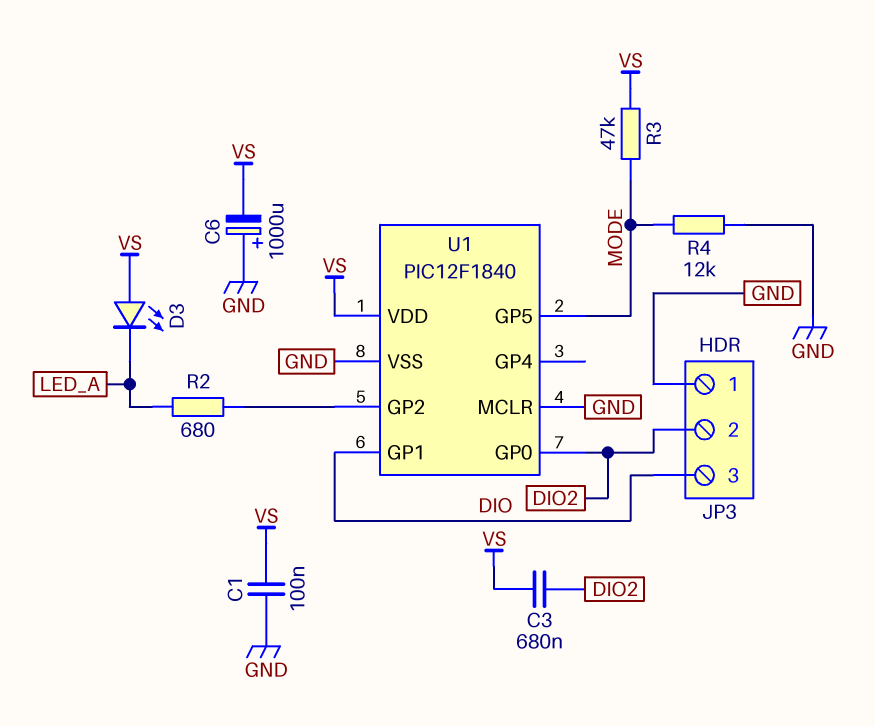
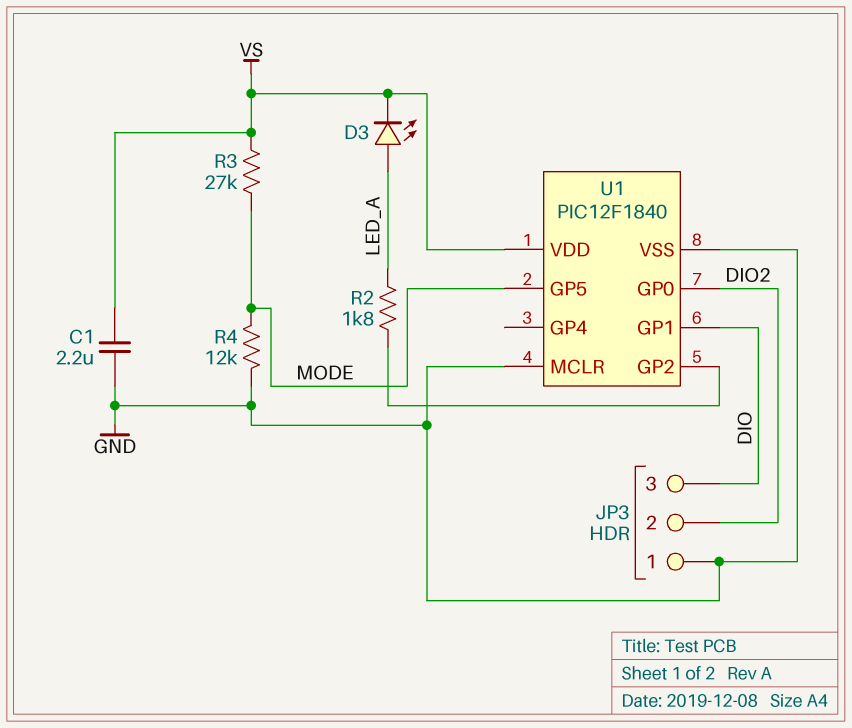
C1: 100nF (GND, VS) -> 2.2uF (GND, VS)
C3: 680nF (DIO2, VS) -> none
C6: 1000uF (plus GND, minus VS) -> none
D3: LED (A VS, K LED_A) -> LED (A LED_A, K VS)
R2: 680 (LED_A, U1/GP2) -> 1.8k (LED_A, U1/GP2)
R3: 47k (MODE, VS) -> 27k (MODE, VS)

